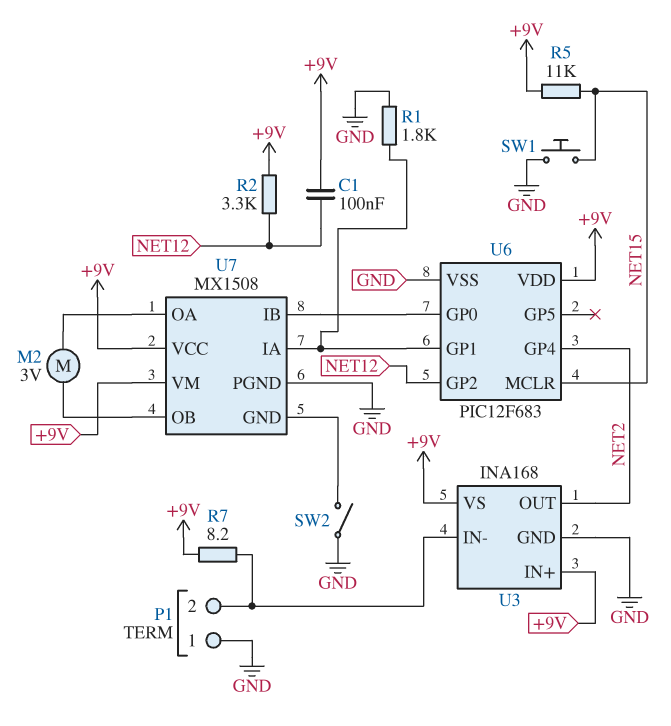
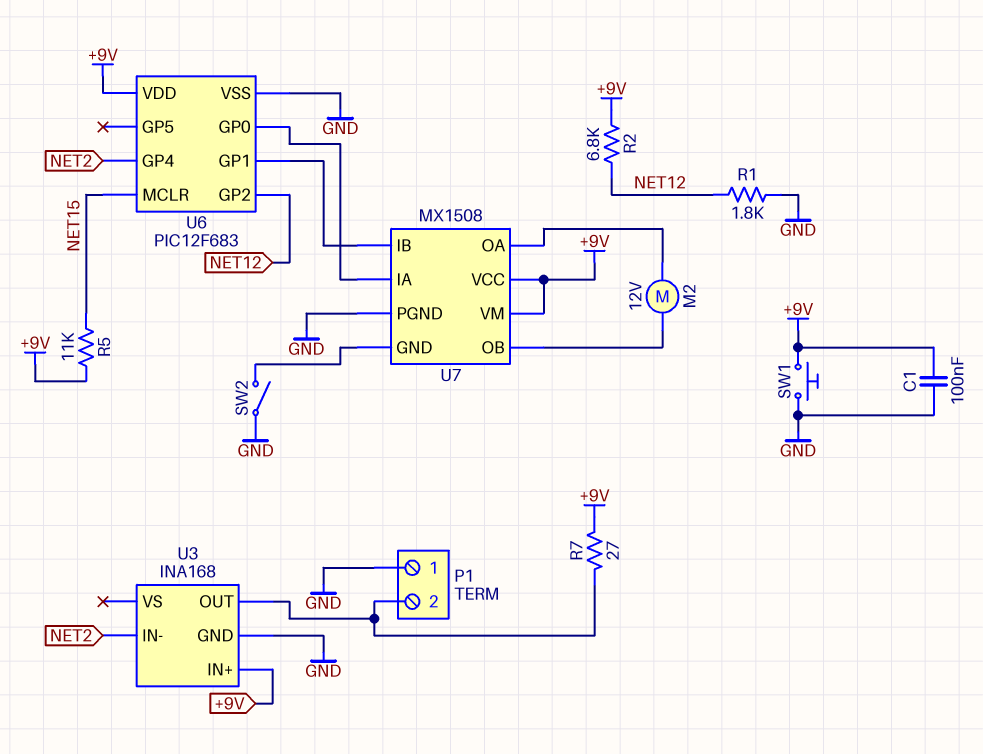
C1: 100nF (+9V, NET12) -> 100nF (+9V, GND)
M2: motor 3V (U7/OA, U7/OB) -> motor 12V (U7/OA, U7/OB)
R1: 1.8k (GND, U6/GP1) -> 1.8k (GND, NET12)
R2: 3.3k (+9V, NET12) -> 6.8k (+9V, NET12)
R7: 8.2 (+9V, P1/2) -> 27 (+9V, P1/2)
SW1: button (GND, NET15) -> button (+9V, GND)
U3 pin IN-: P1/2 -> NET2
U3 pin OUT: NET2 -> P1/2
U3 pin VS: +9V -> none
U7 pin IA: U6/GP1 -> U6/GP0
U7 pin IB: U6/GP0 -> U6/GP1

